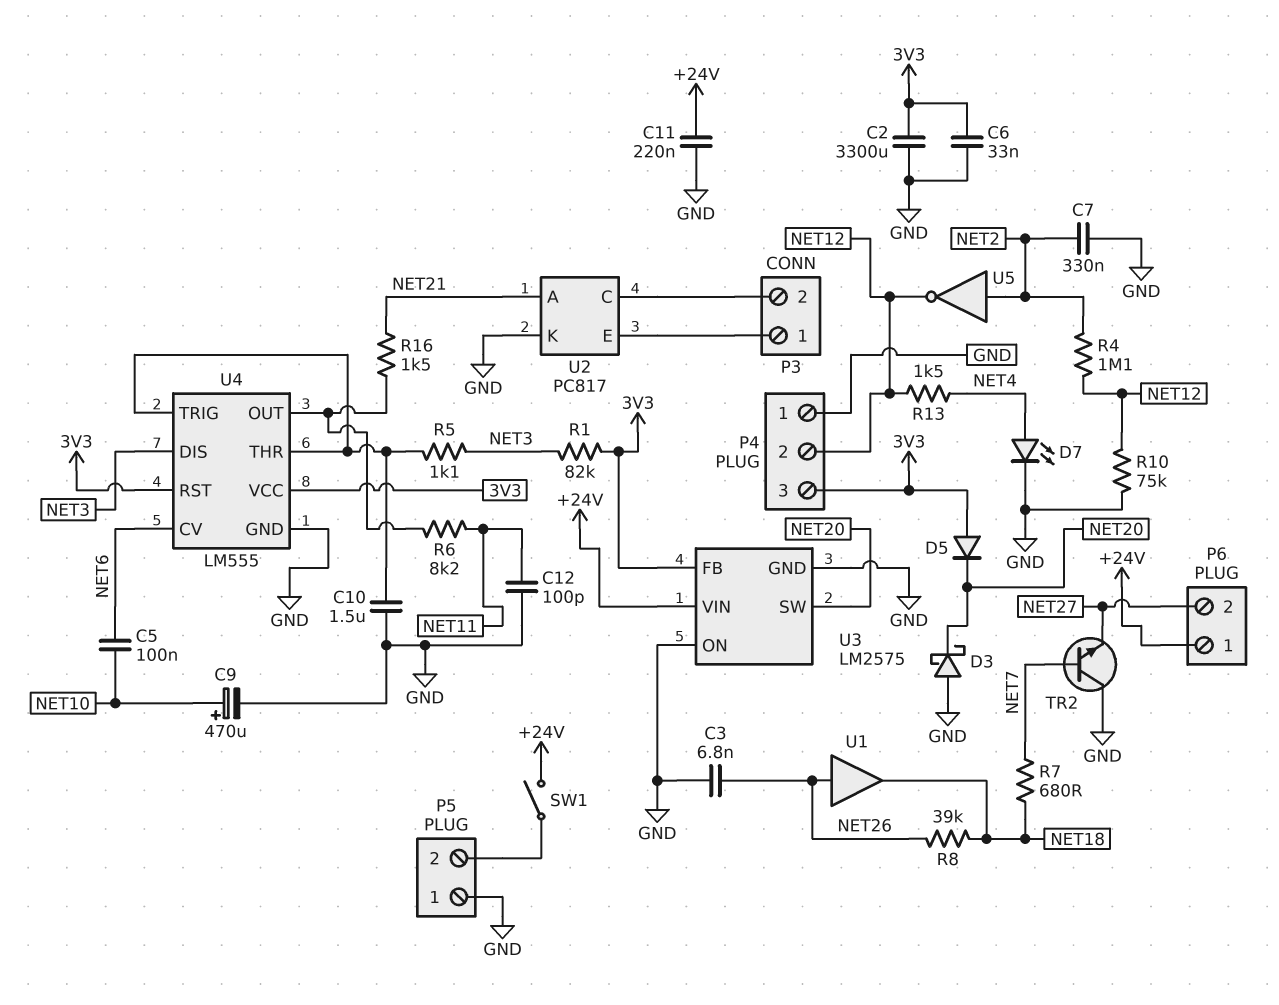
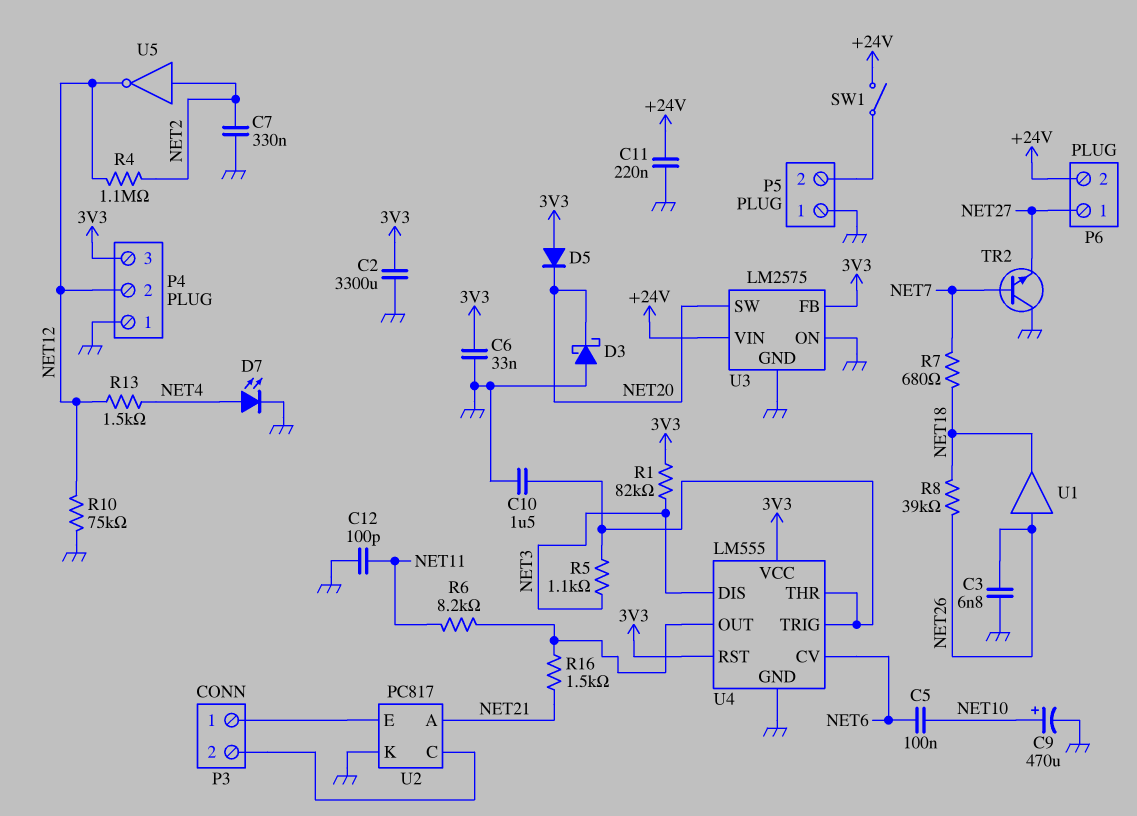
P6 pin 1: +24V -> NET27
P6 pin 2: NET27 -> +24V

